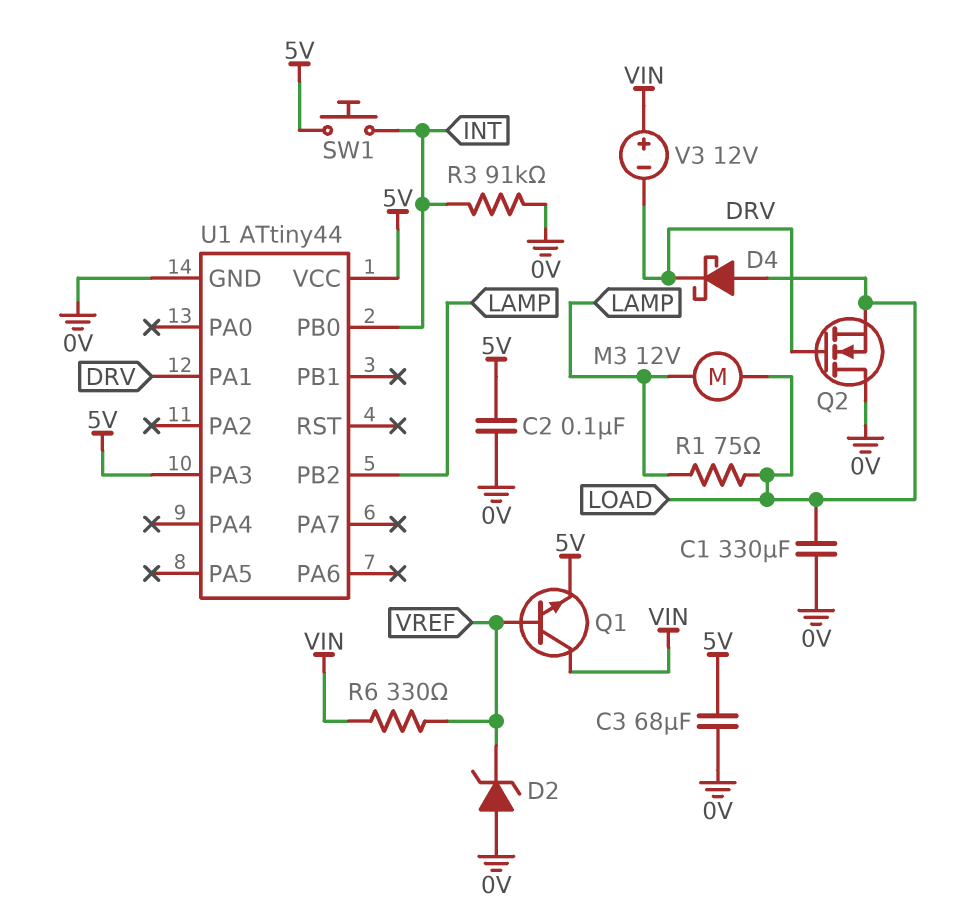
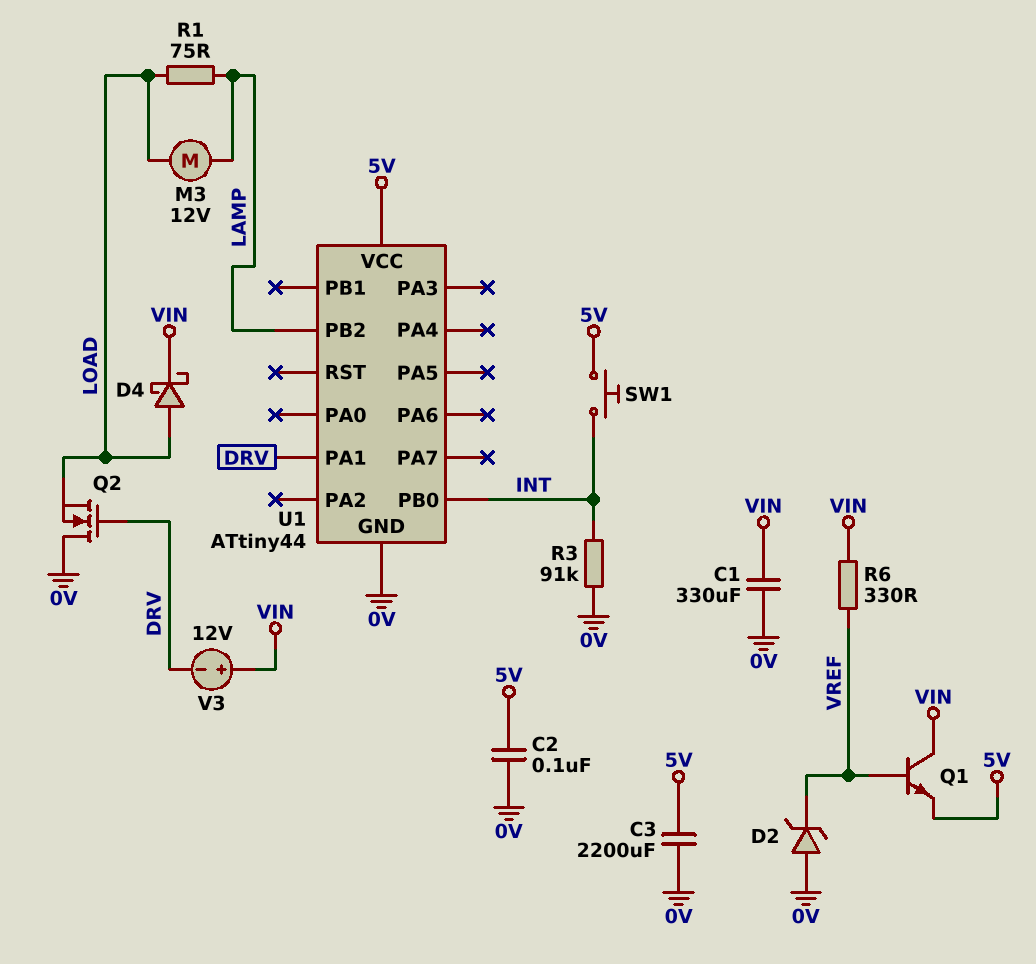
C1: 330uF (0V, LOAD) -> 330uF (0V, VIN)
C3: 68uF (0V, 5V) -> 2200uF (0V, 5V)
D4: schottky (A LOAD, K DRV) -> schottky (A LOAD, K VIN)
U1 pin PA3: 5V -> none

